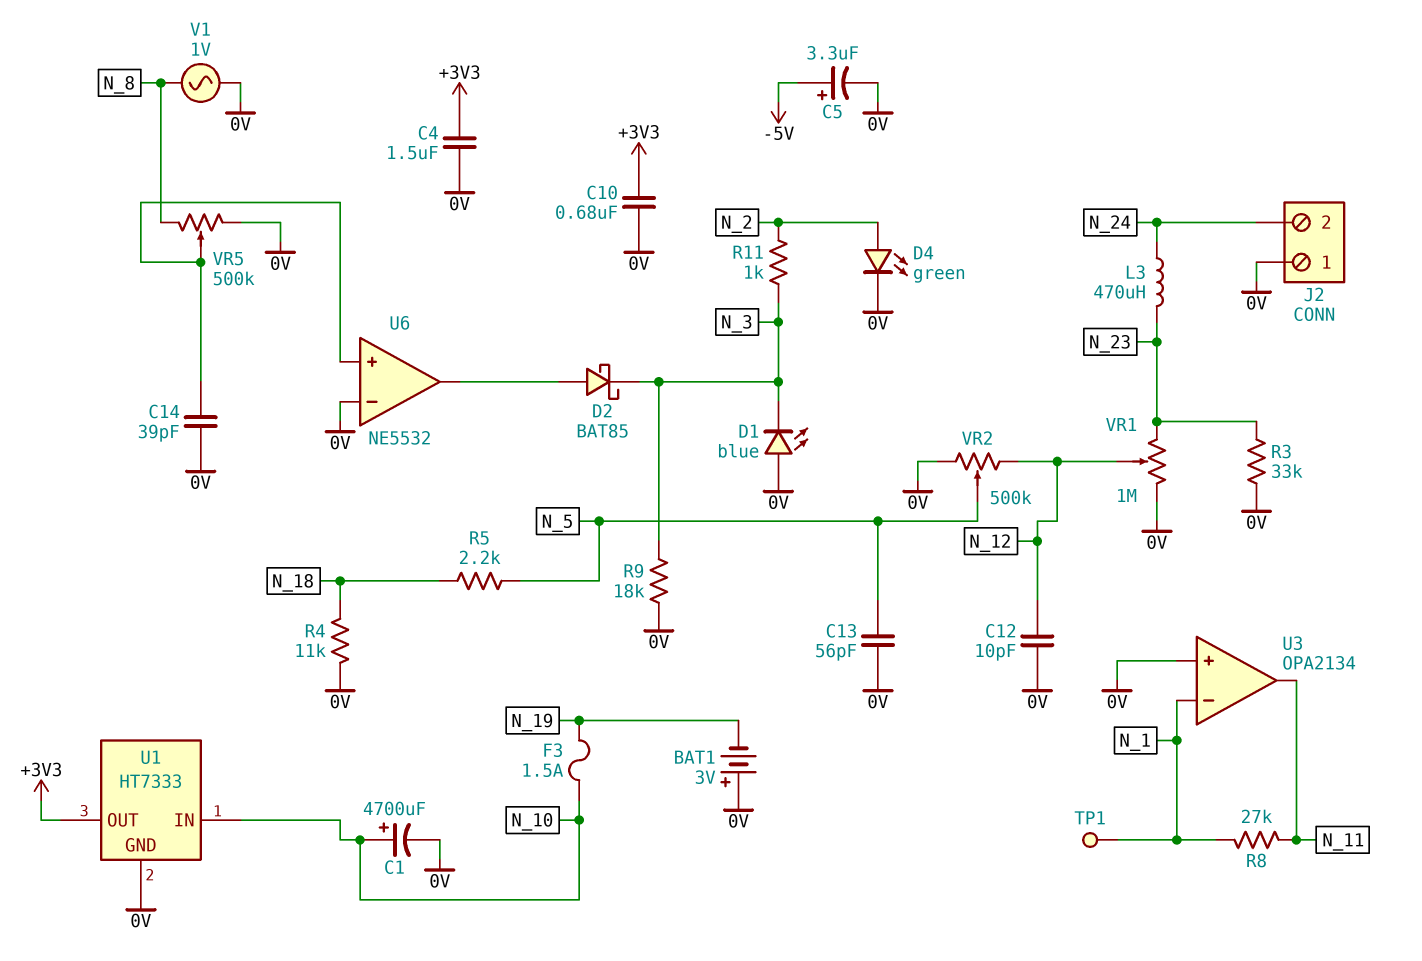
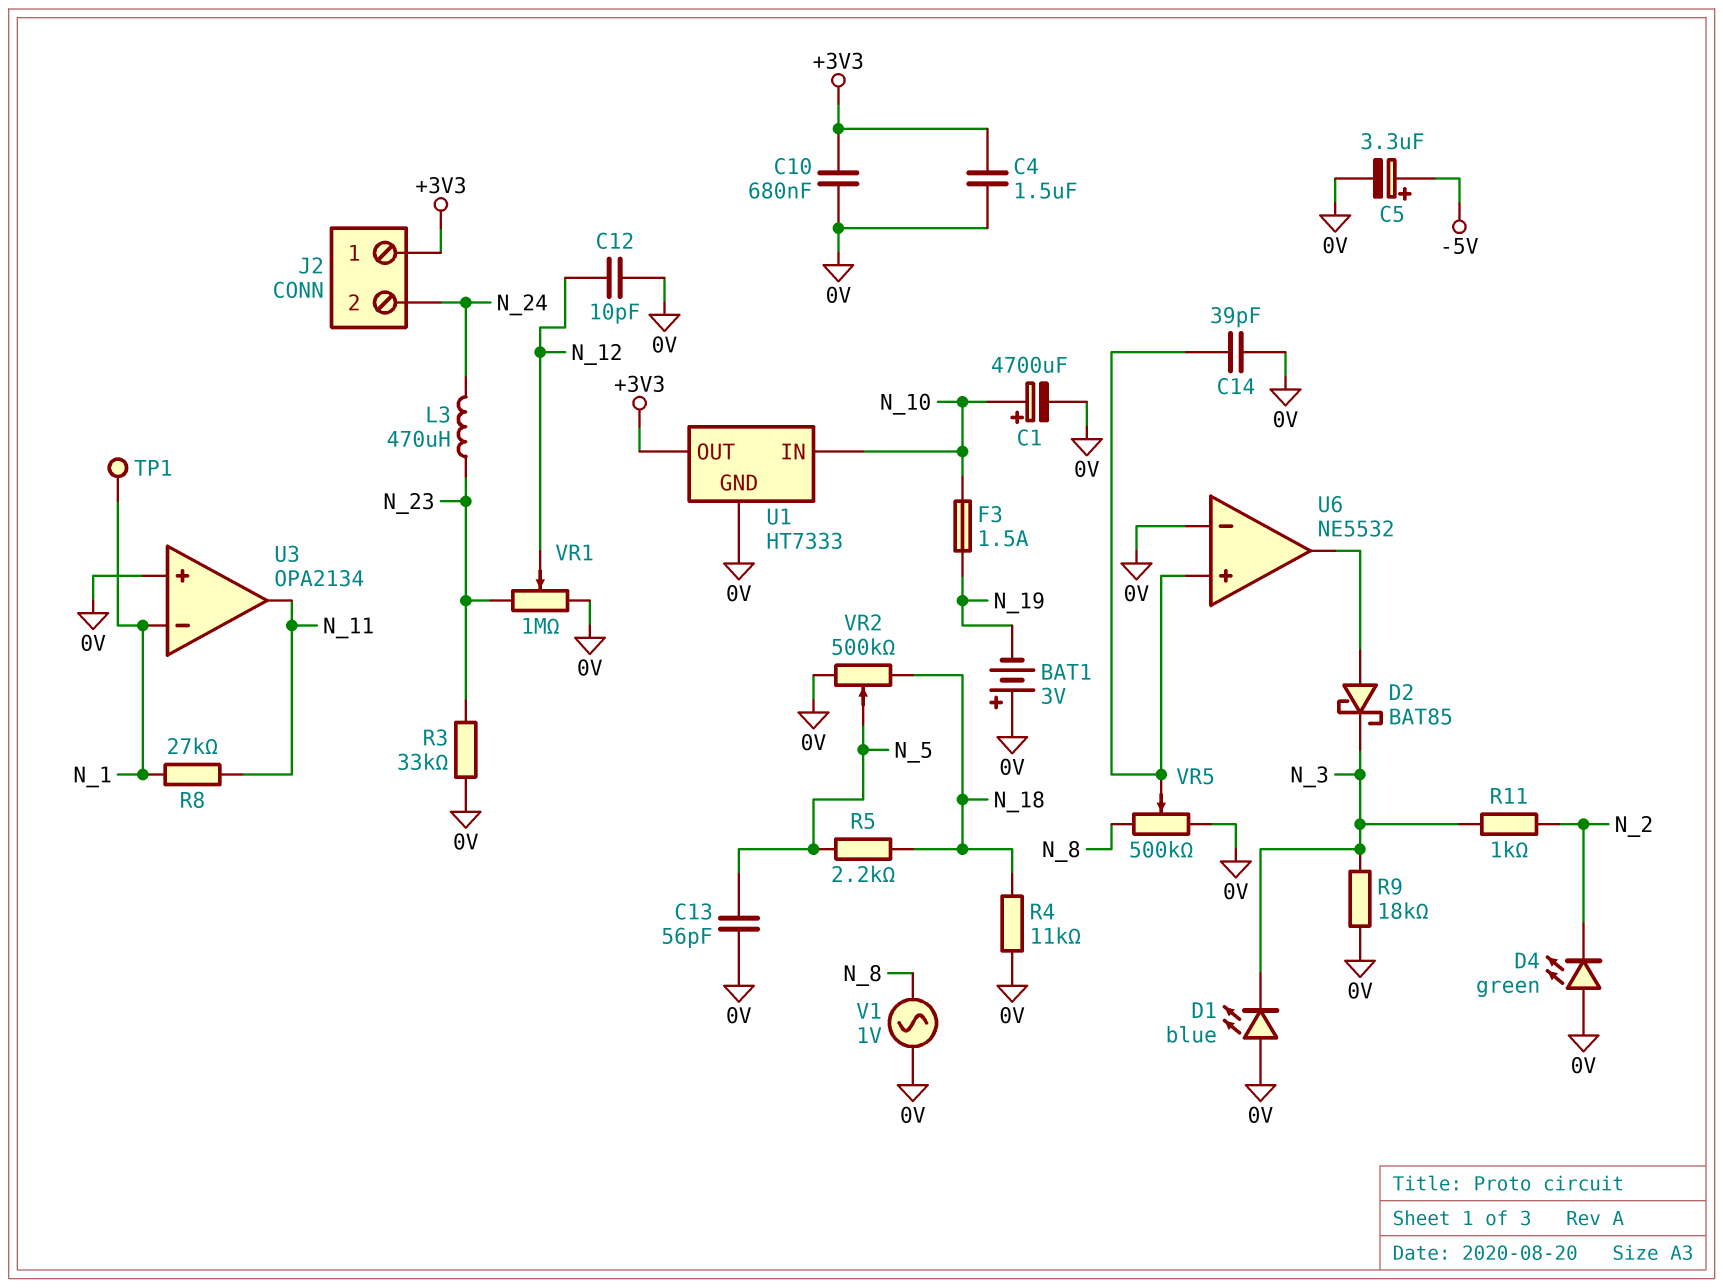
D4: LED green (A N_2, K 0V) -> LED green (A 0V, K N_2)
J2 pin 1: 0V -> +3V3
VR2: 500k (0V, N_12, wiper N_5) -> 500k (0V, N_18, wiper N_5)

